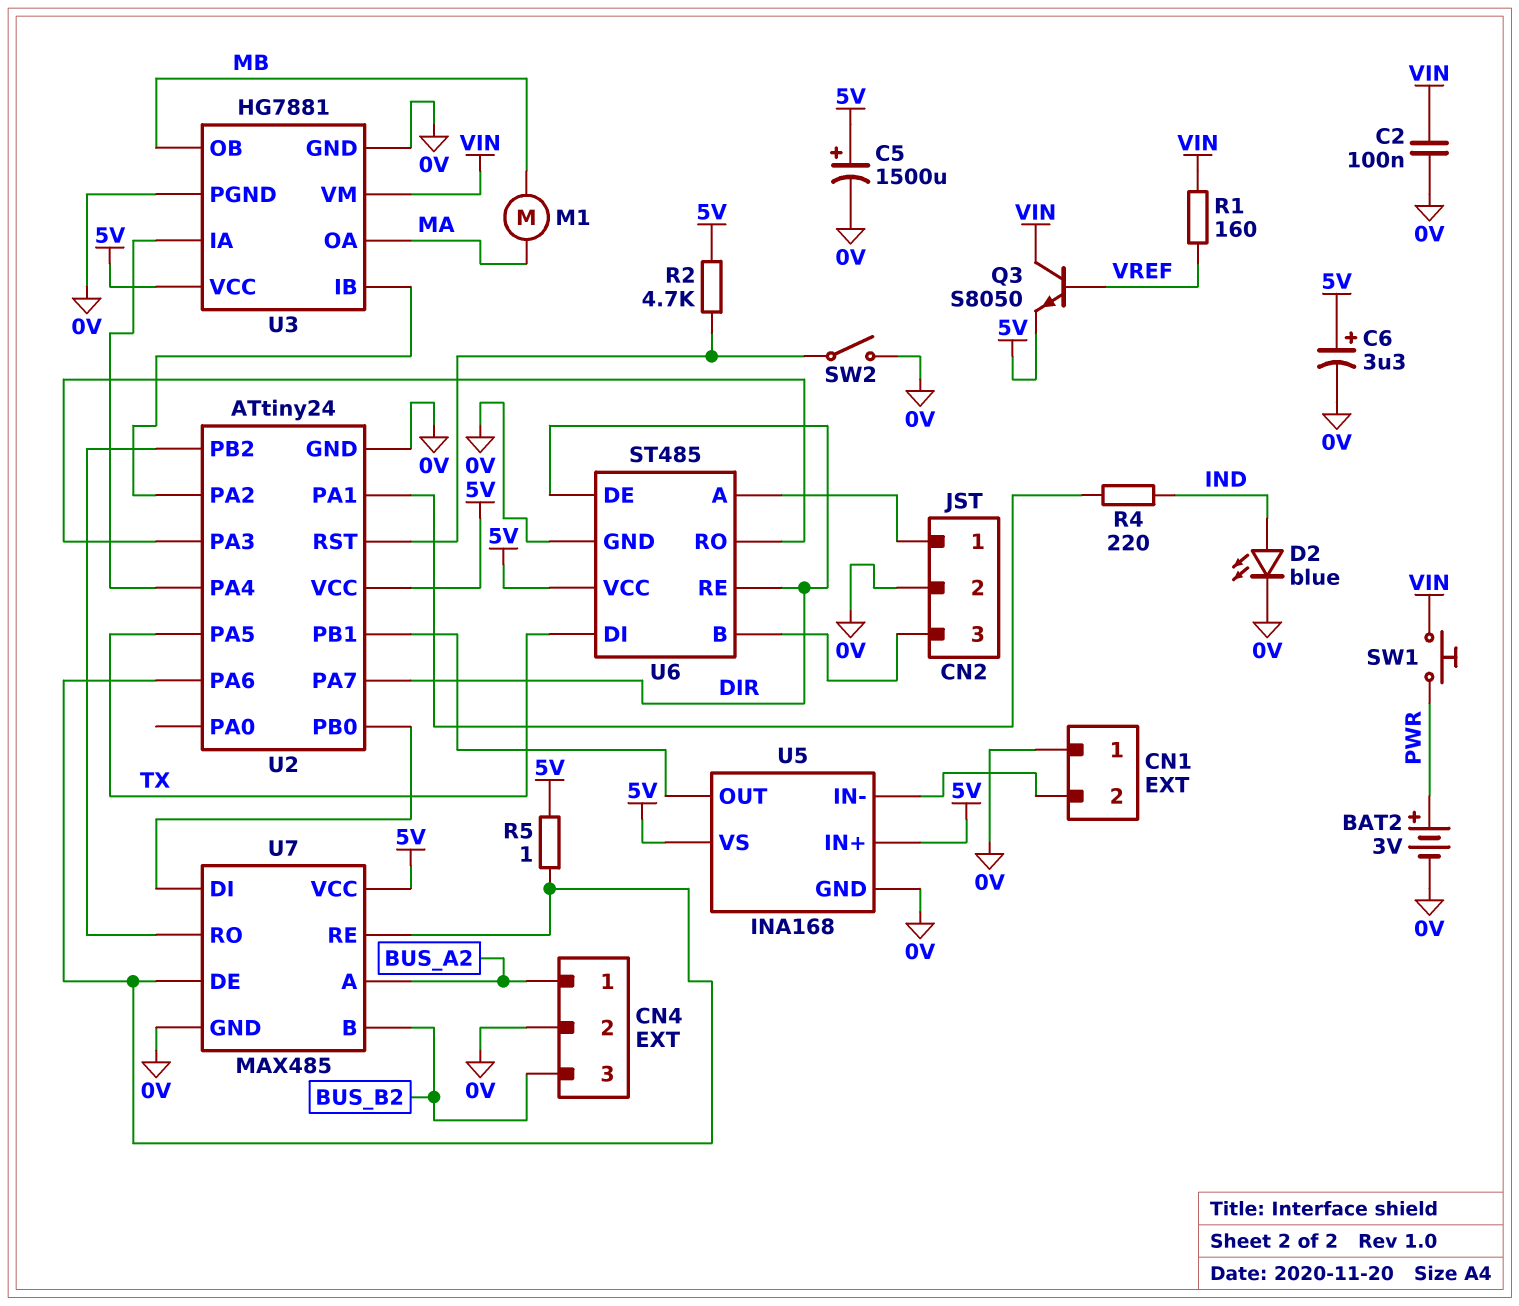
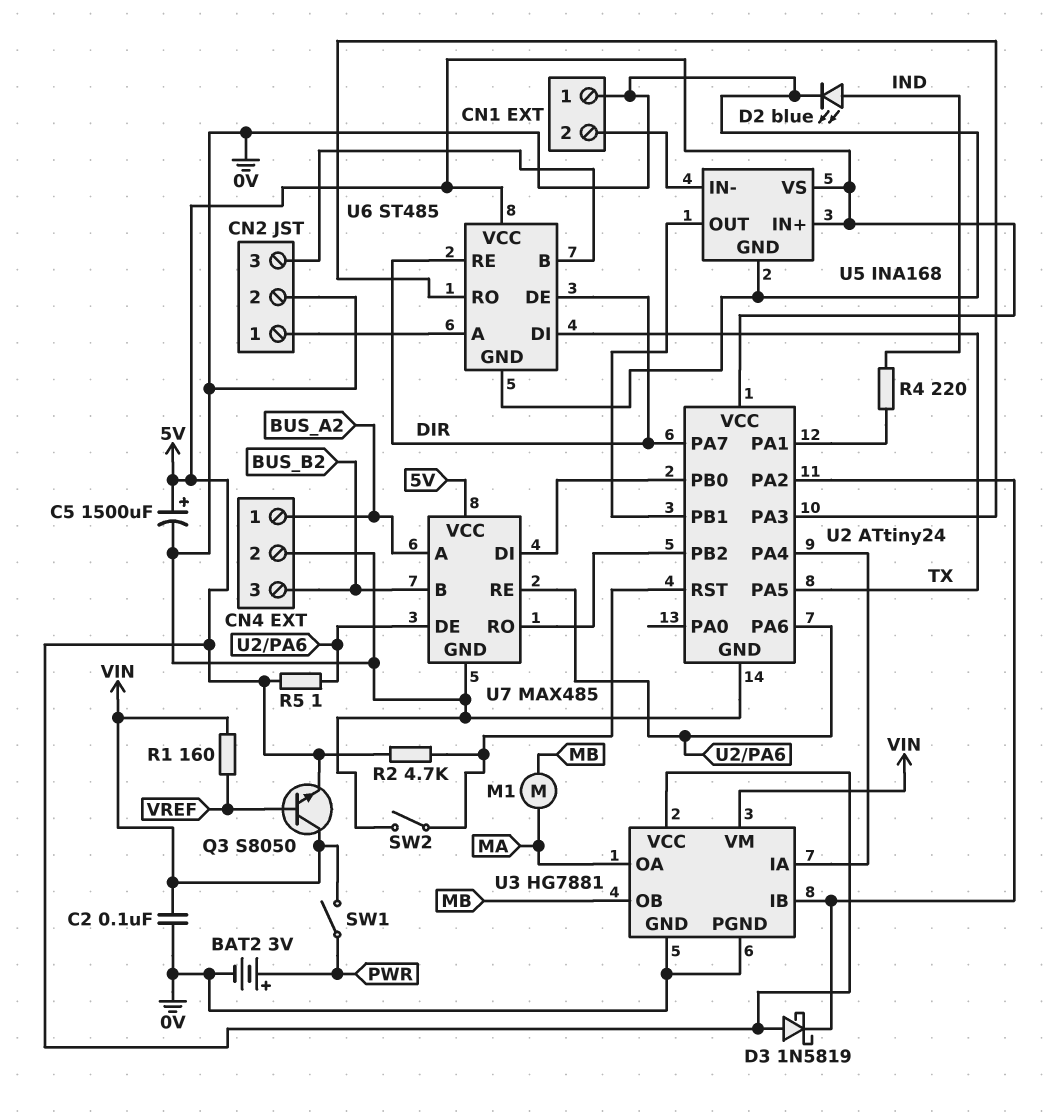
C6: 3.3uF (plus 5V, minus 0V) -> none
D3: none -> schottky 1N5819 (A 5V, K U2/PA2)
SW1: button (PWR, VIN) -> switch (PWR, VIN)

